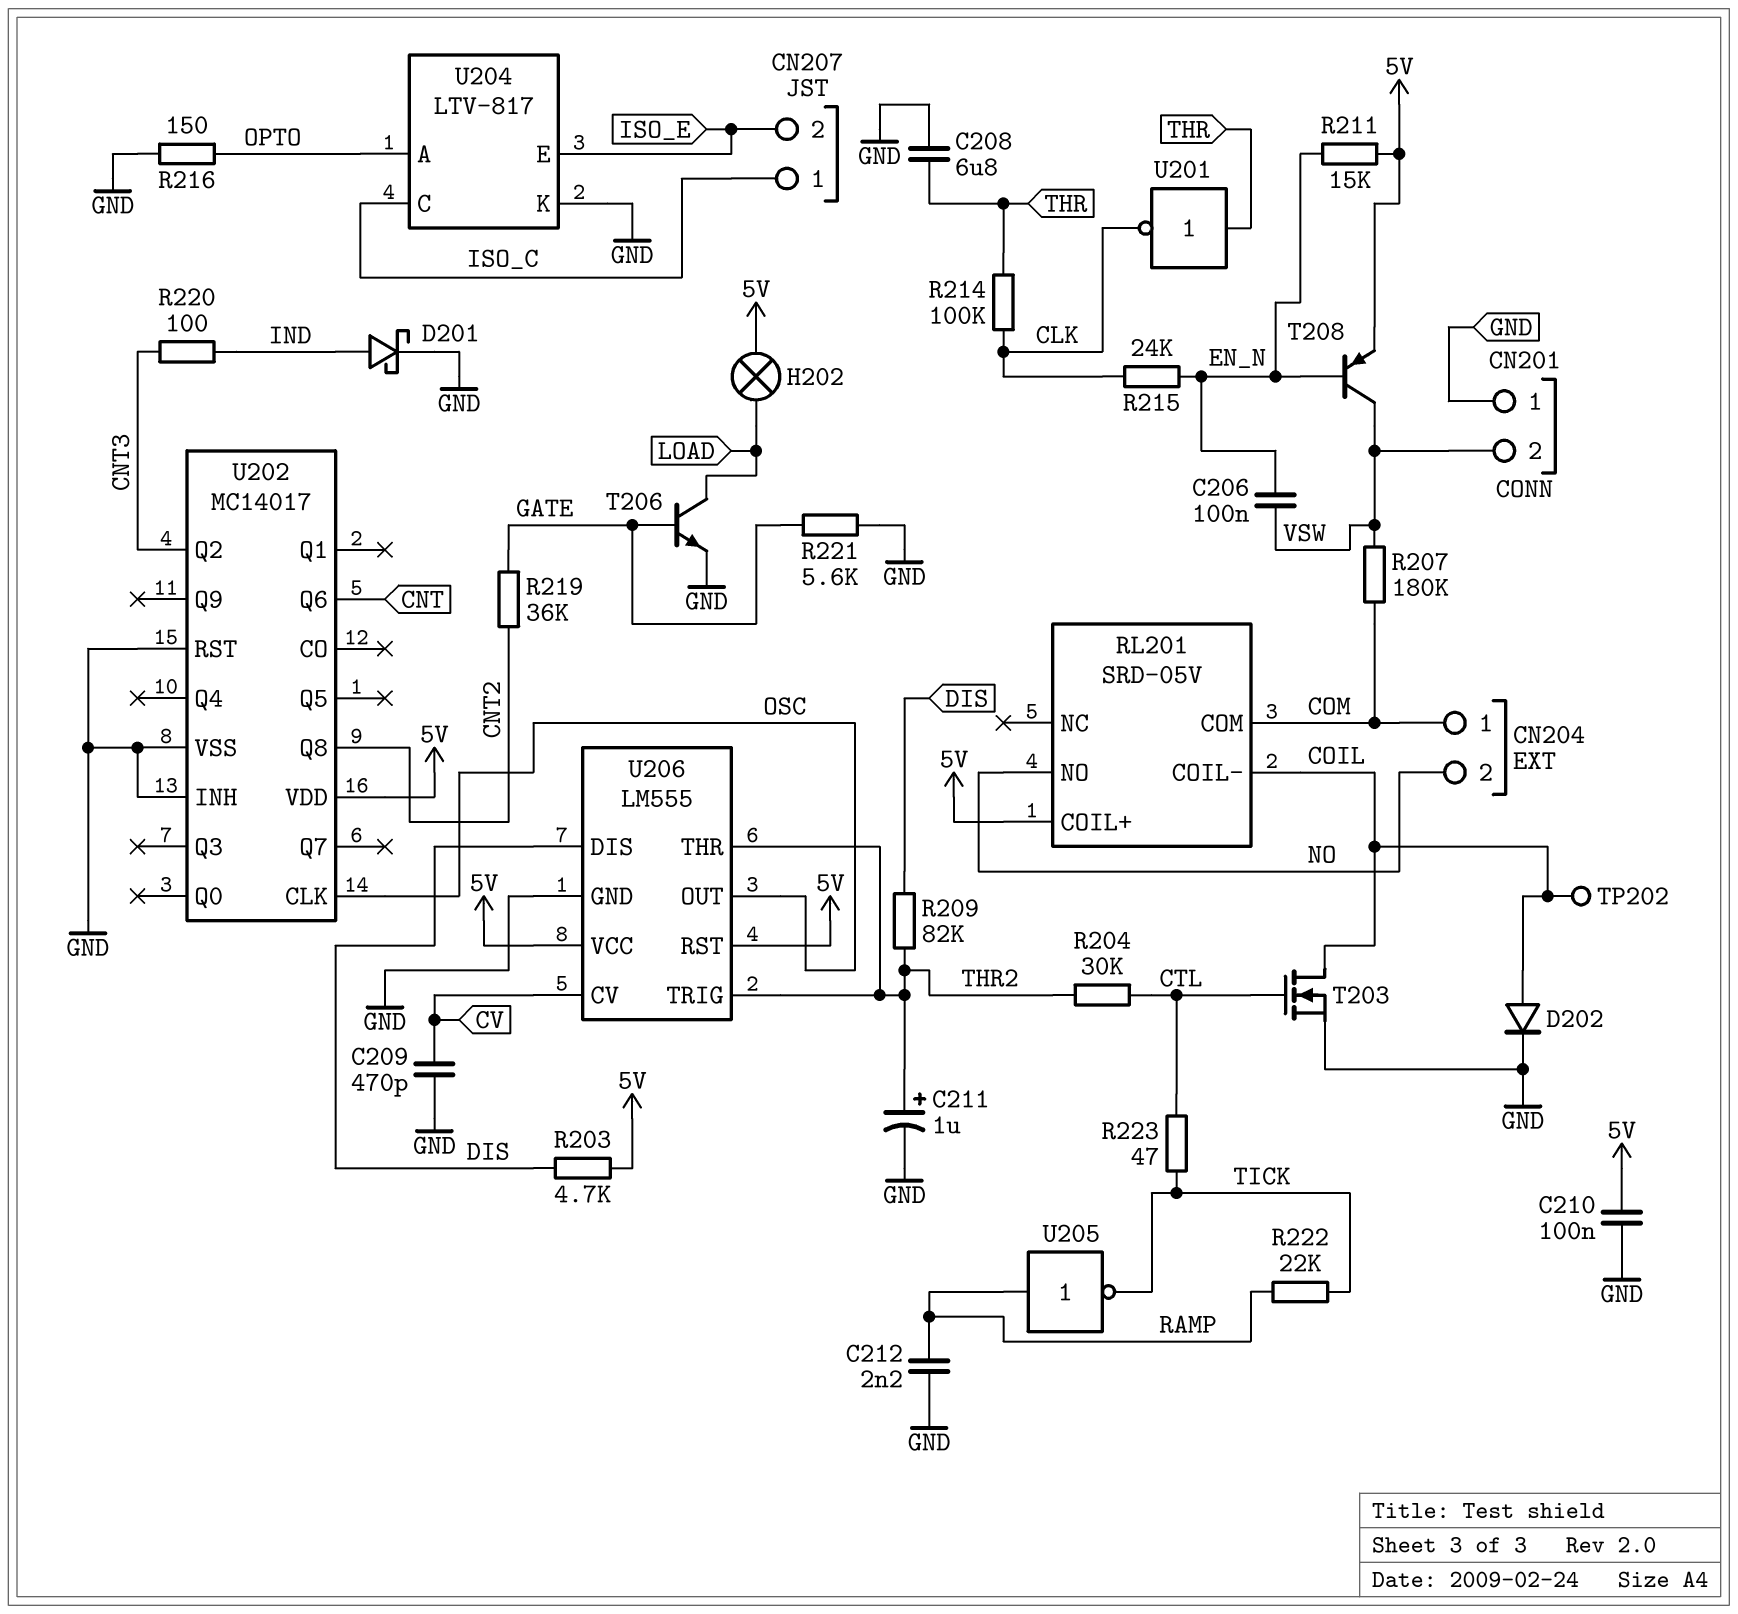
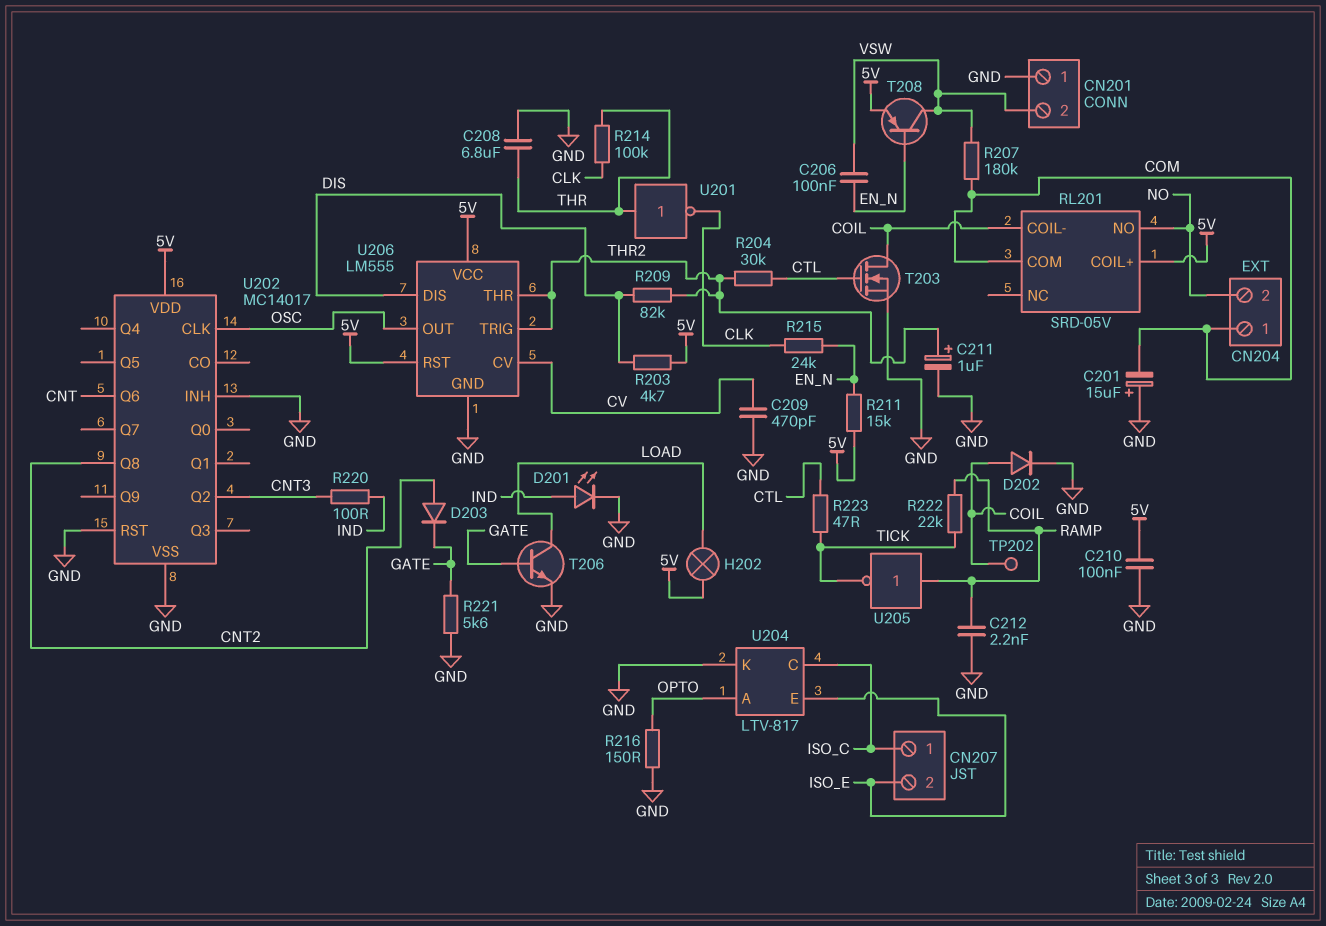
C201: none -> 15uF (plus GND, minus COM)
D201: schottky (A IND, K GND) -> LED (A IND, K GND)
D203: none -> diode (A CNT2, K GATE)
R219: 36k (CNT2, GATE) -> none

